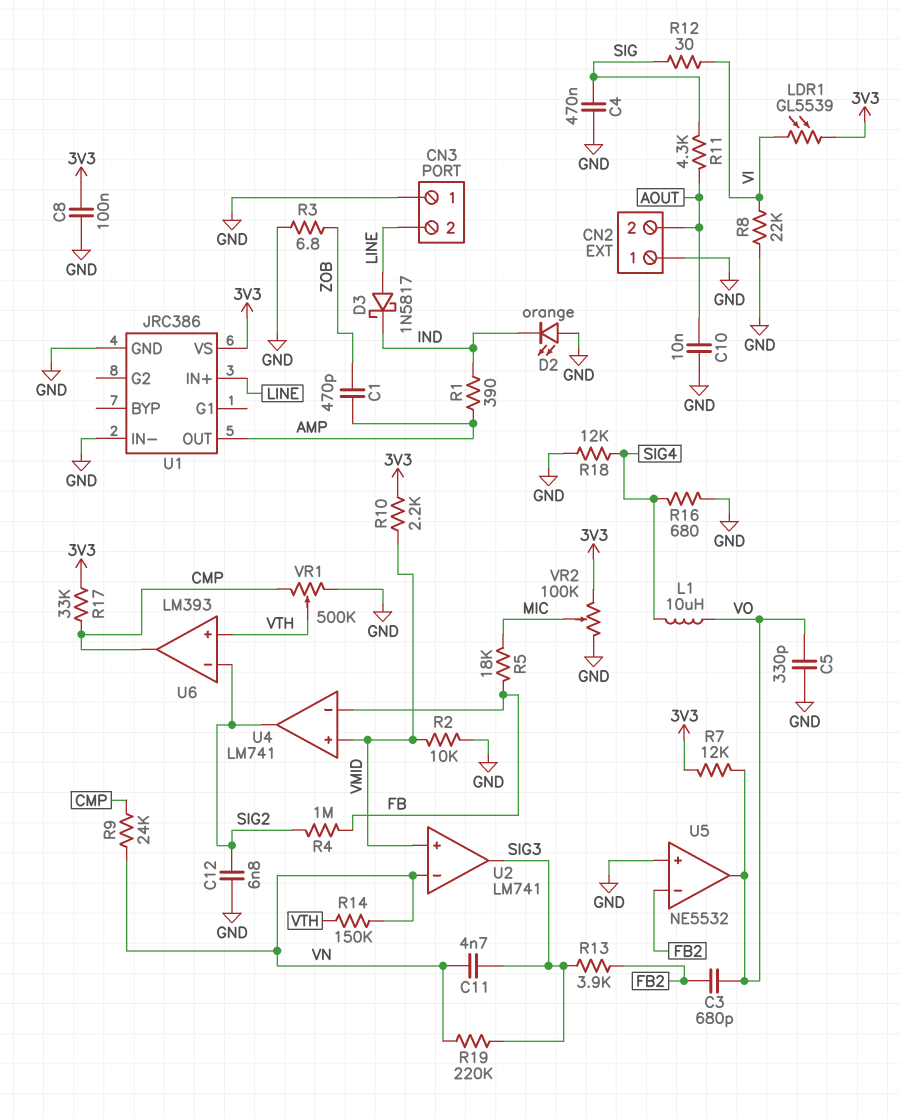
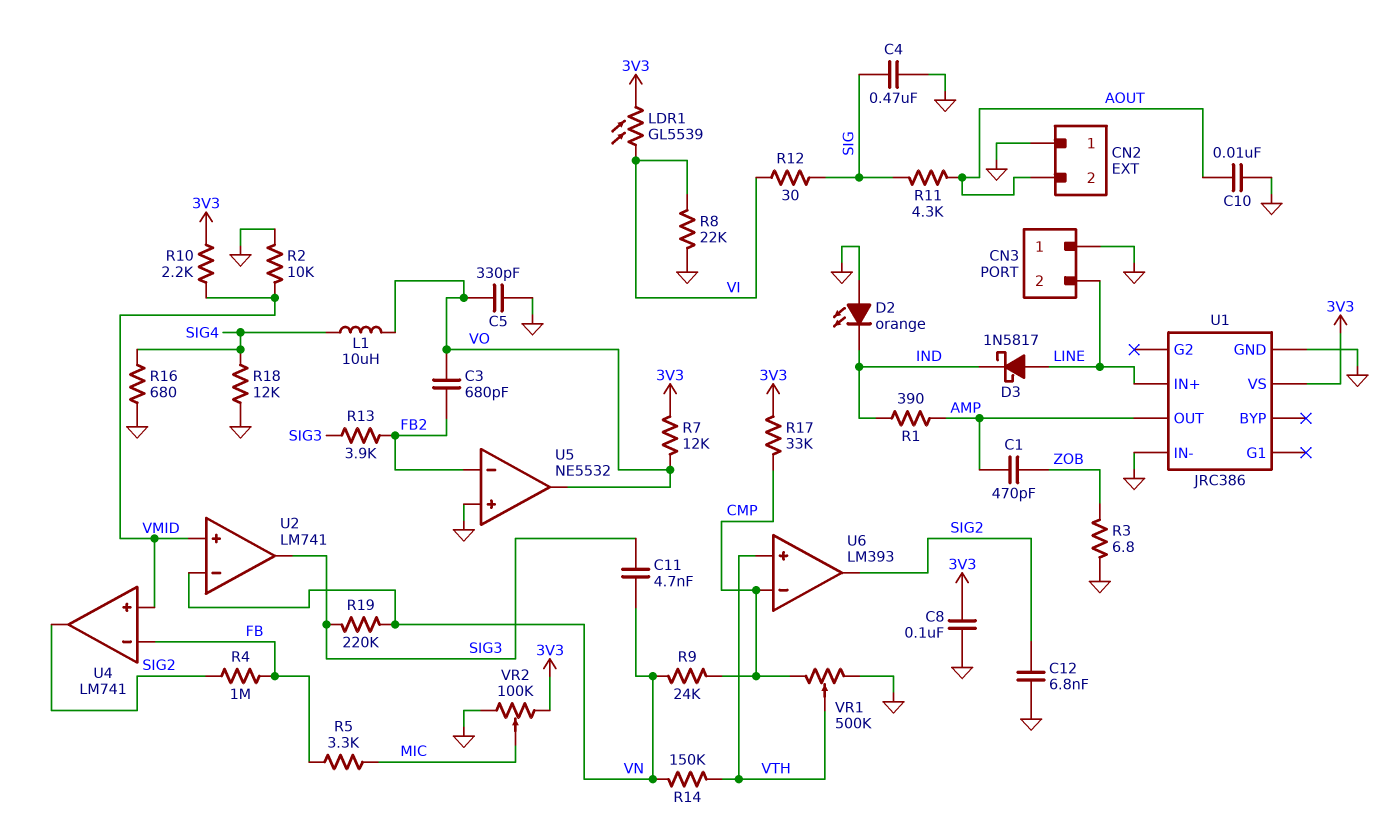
R5: 18k (FB, MIC) -> 3.3k (FB, MIC)
U6 pin in-: SIG2 -> CMP
U6 pin out: CMP -> SIG2

